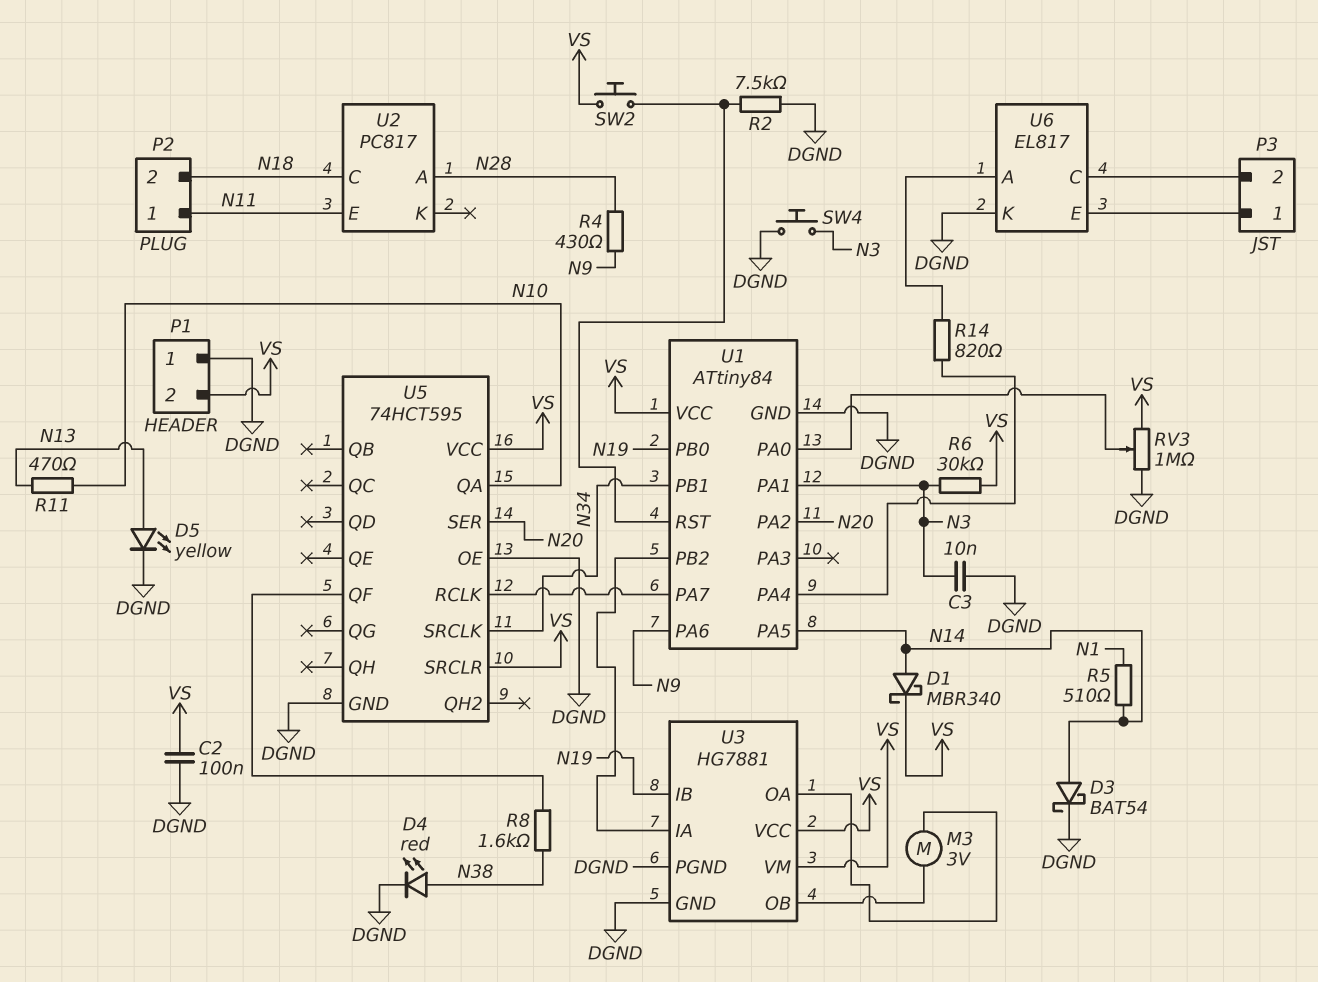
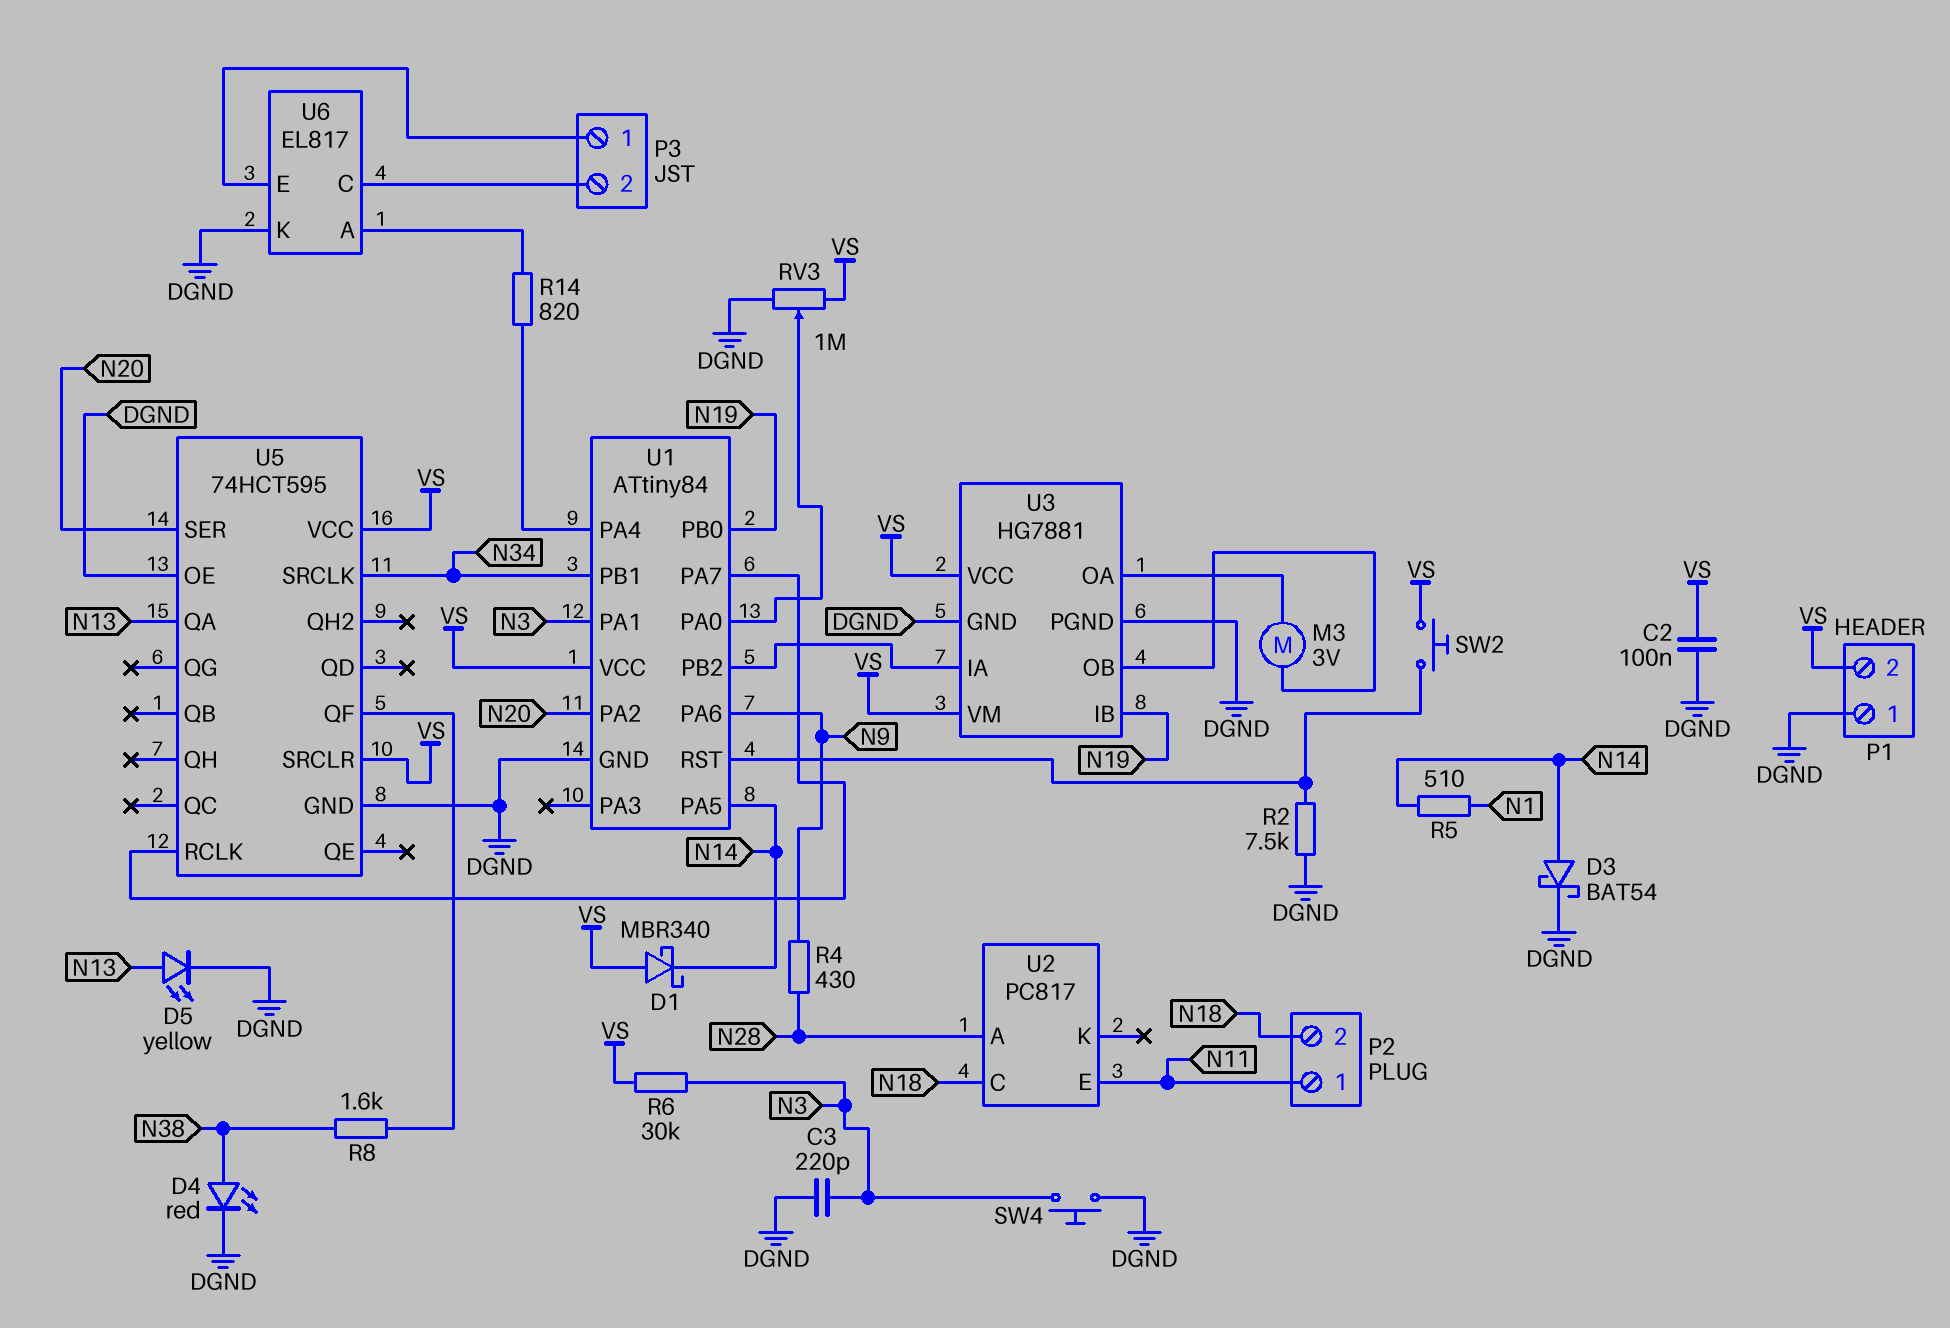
C3: 10nF (DGND, N3) -> 220pF (DGND, N3)
D1: schottky MBR340 (A N14, K VS) -> schottky MBR340 (A VS, K N14)
R11: 470 (N10, N13) -> none
U5 pin QA: N10 -> N13

